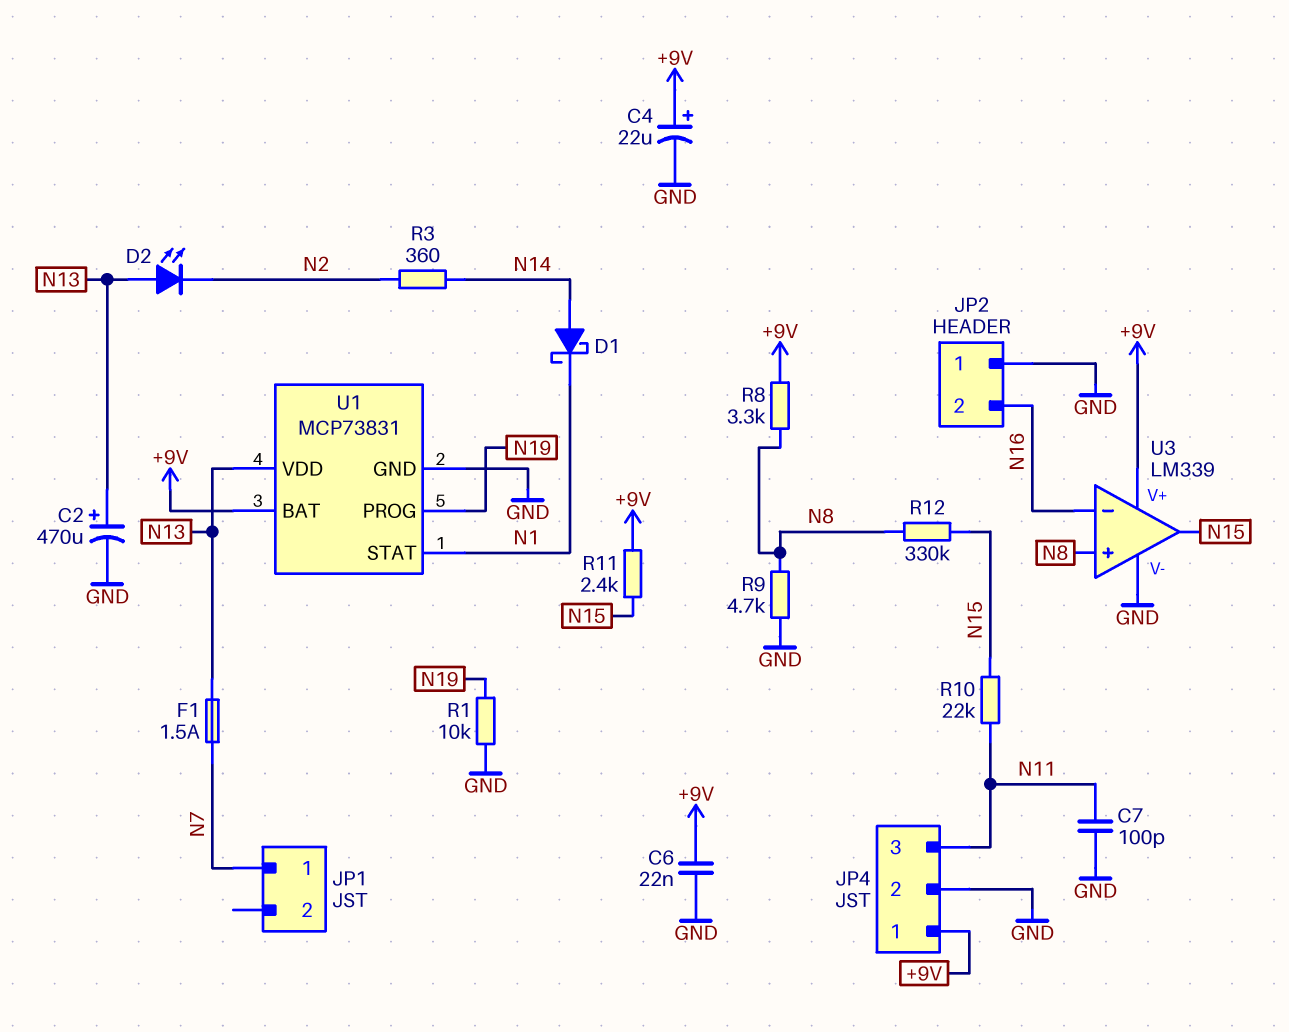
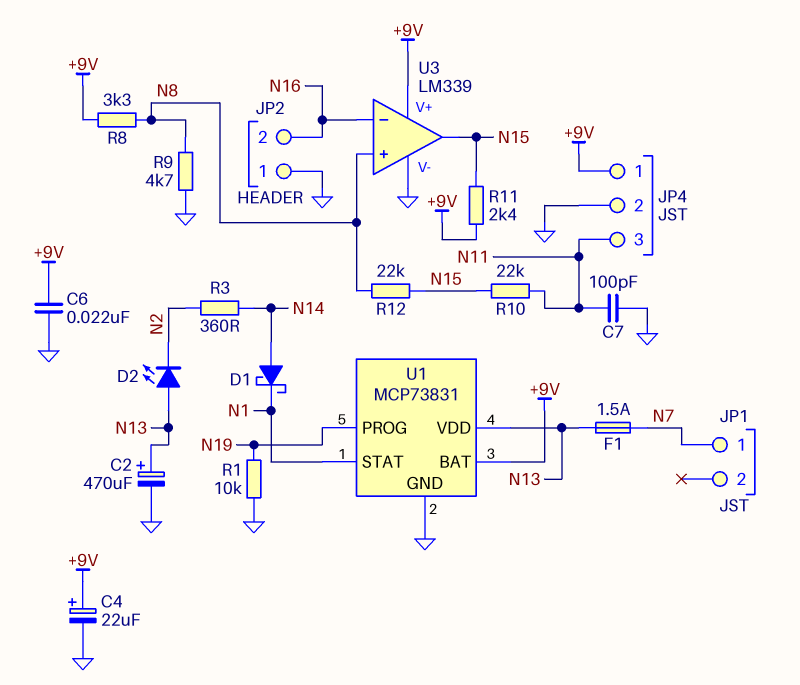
R12: 330k (N8, N15) -> 22k (N8, N15)

